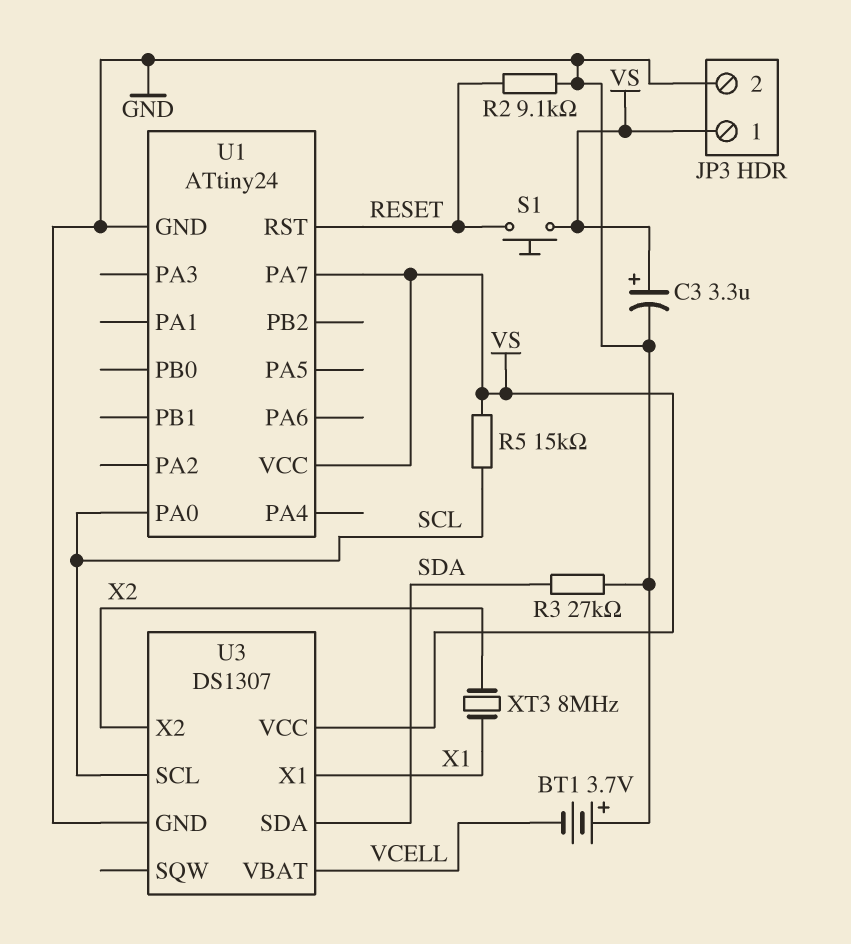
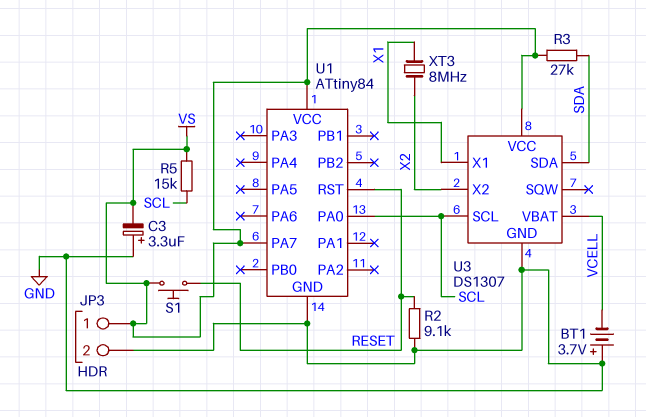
C3: 3.3uF (plus VS, minus GND) -> 3.3uF (plus GND, minus VS)
R3: 27k (GND, SDA) -> 27k (SDA, VS)
U1: ATtiny24 -> ATtiny84

